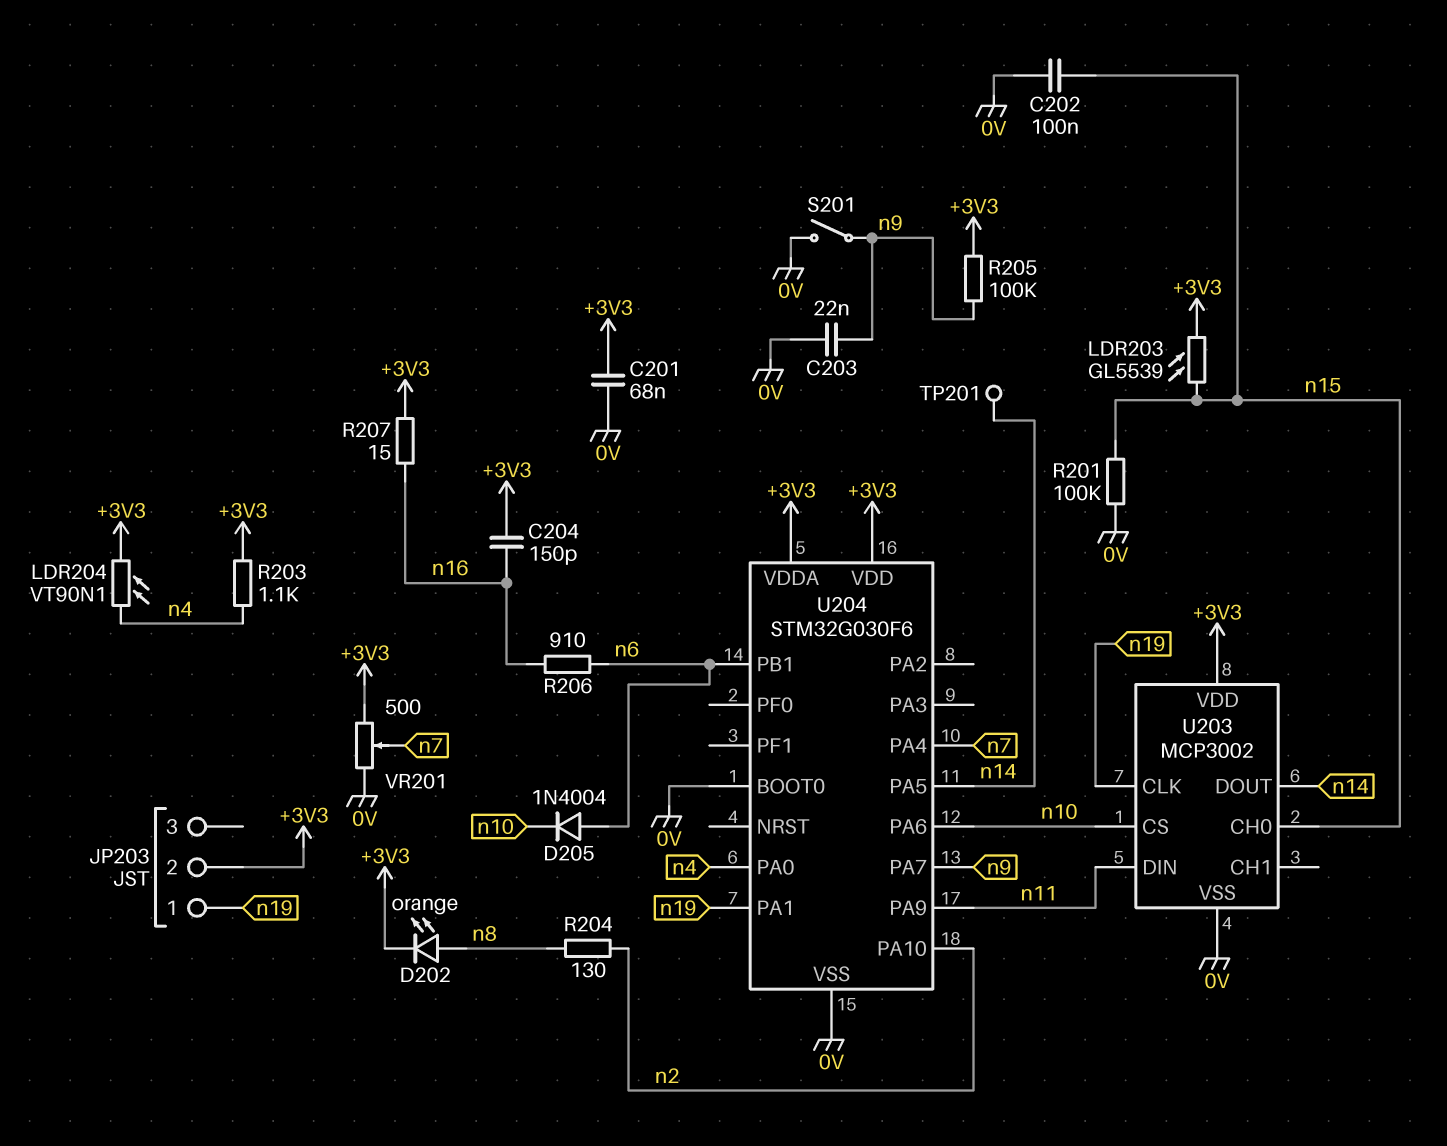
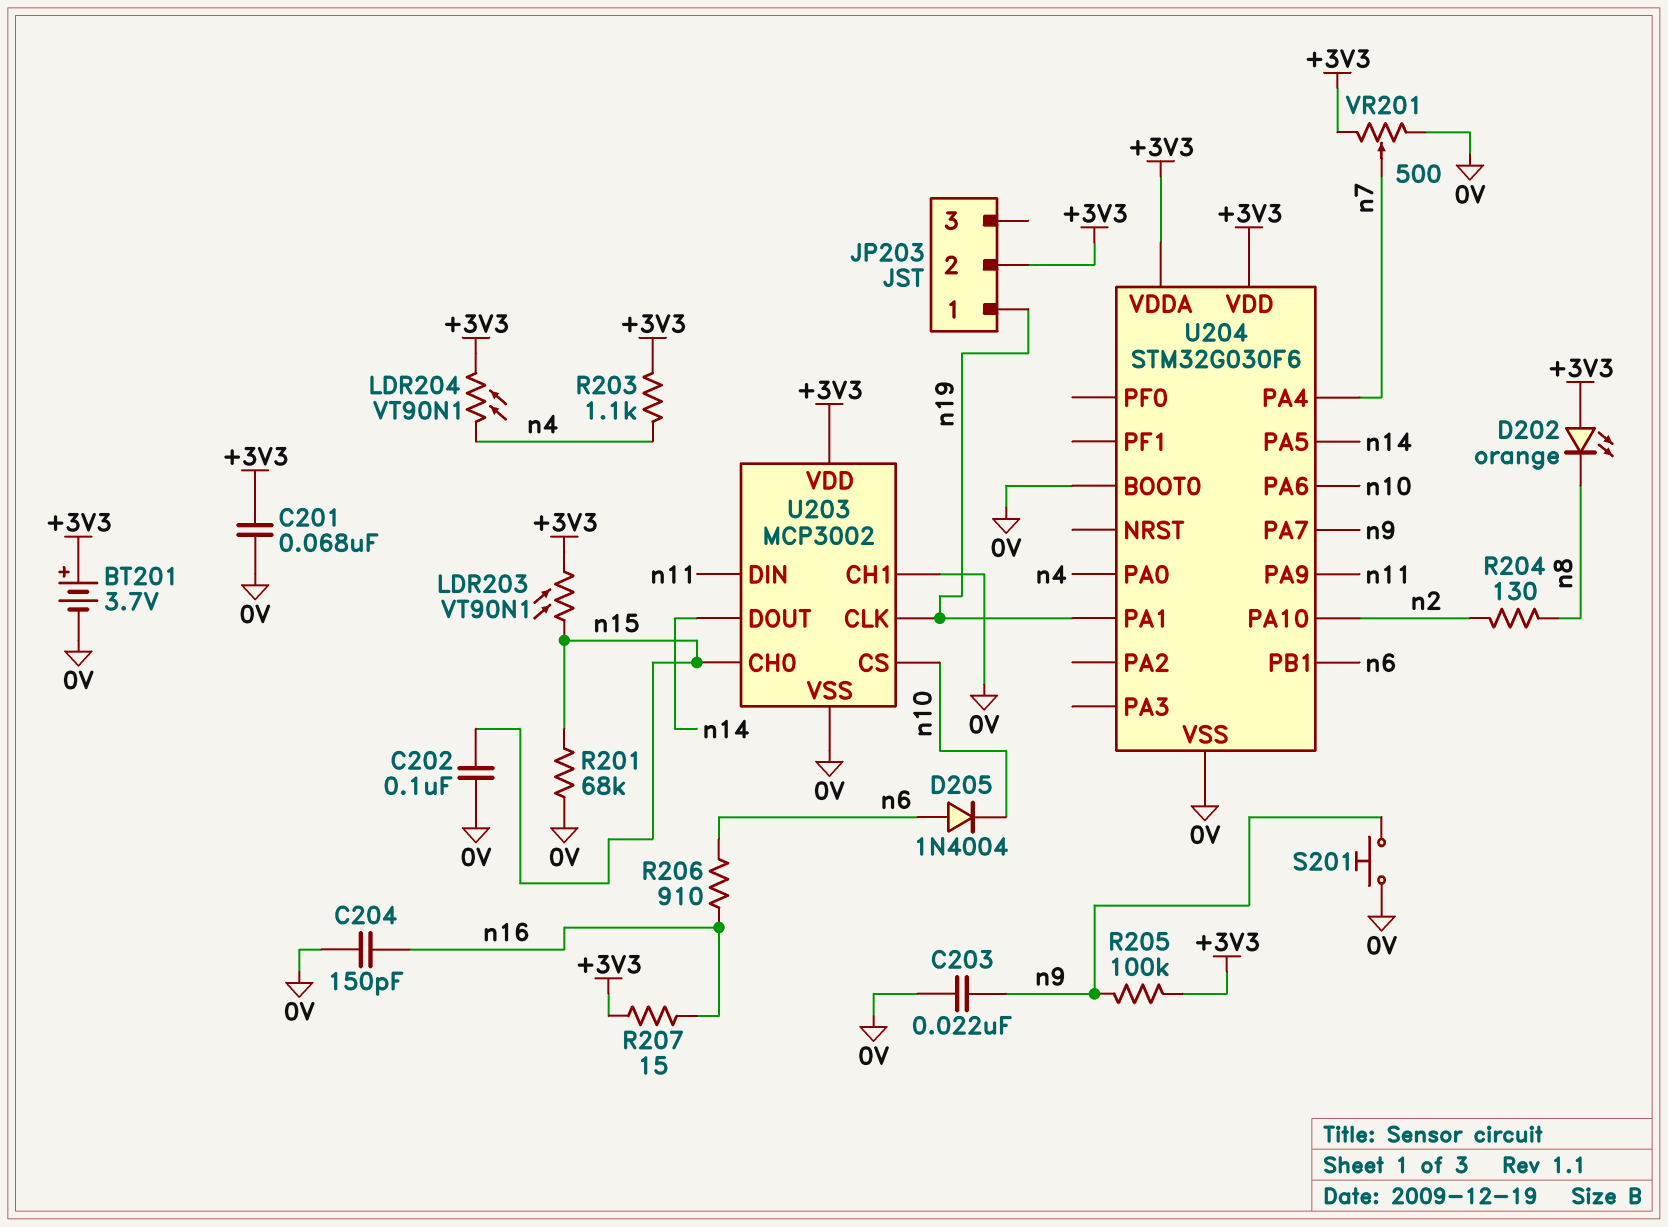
BT201: none -> 3.7V (plus +3V3, minus 0V)
C204: 150pF (+3V3, n16) -> 150pF (0V, n16)
D202: LED orange (A n8, K +3V3) -> LED orange (A +3V3, K n8)
LDR203: GL5539 (+3V3, n15) -> VT90N1 (+3V3, n15)
R201: 100k (0V, n15) -> 68k (0V, n15)
S201: switch (0V, n9) -> button (0V, n9)
TP201: test point (n14) -> none
U203 pin CH1: none -> 0V

